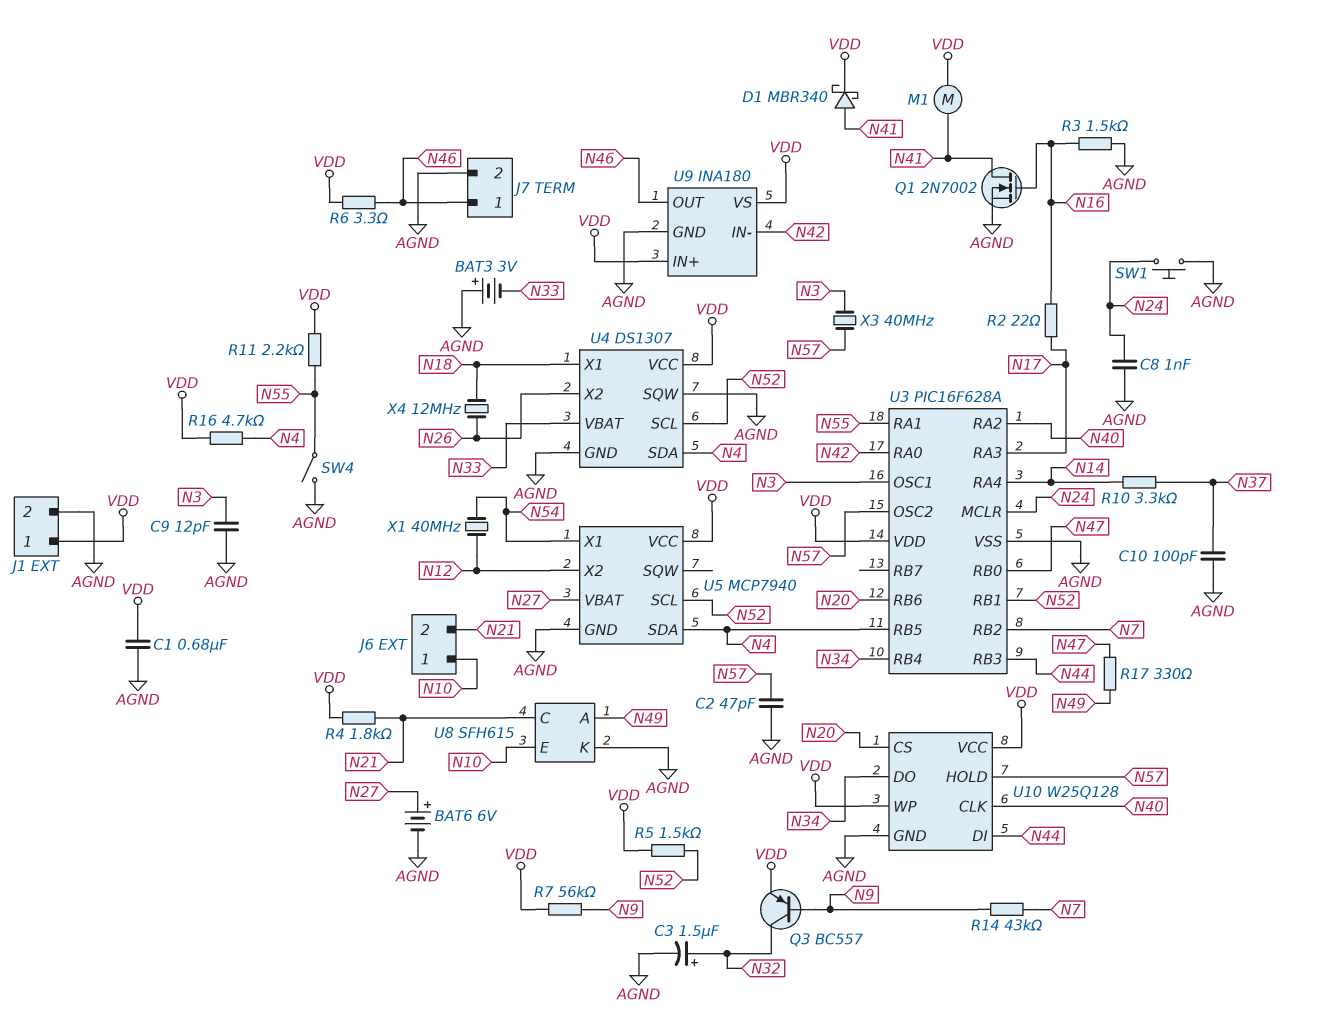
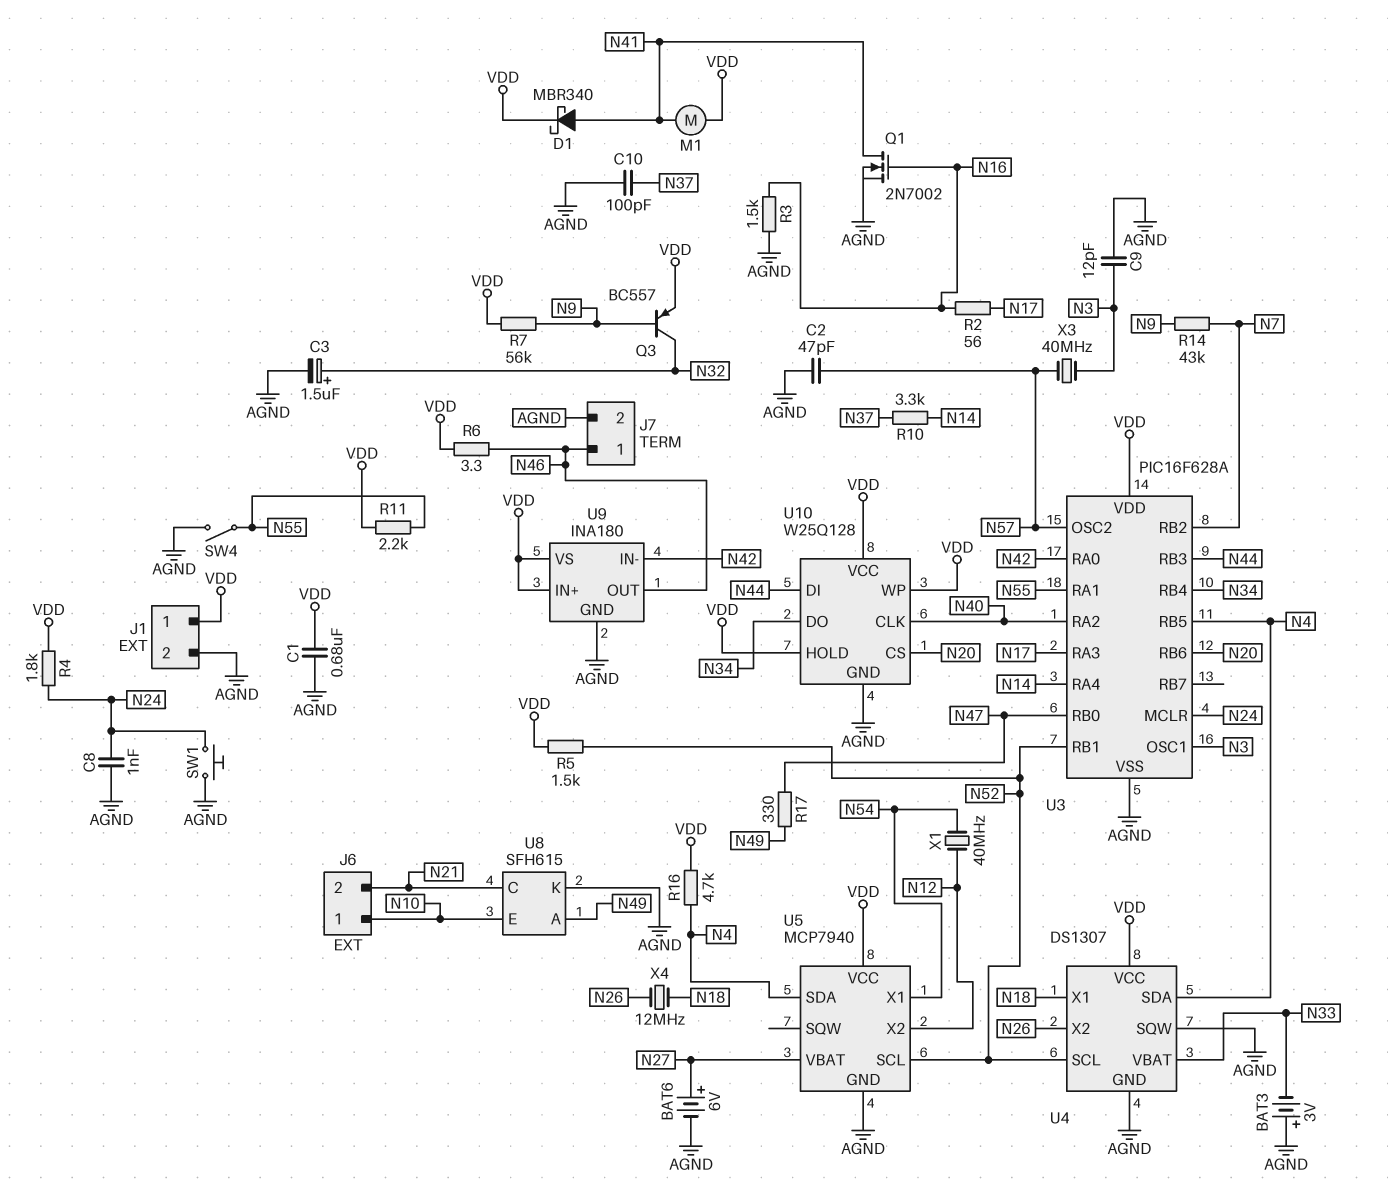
R2: 22 (N16, N17) -> 56 (N16, N17)
R4: 1.8k (N21, VDD) -> 1.8k (N24, VDD)
U10 pin HOLD: N57 -> VDD

